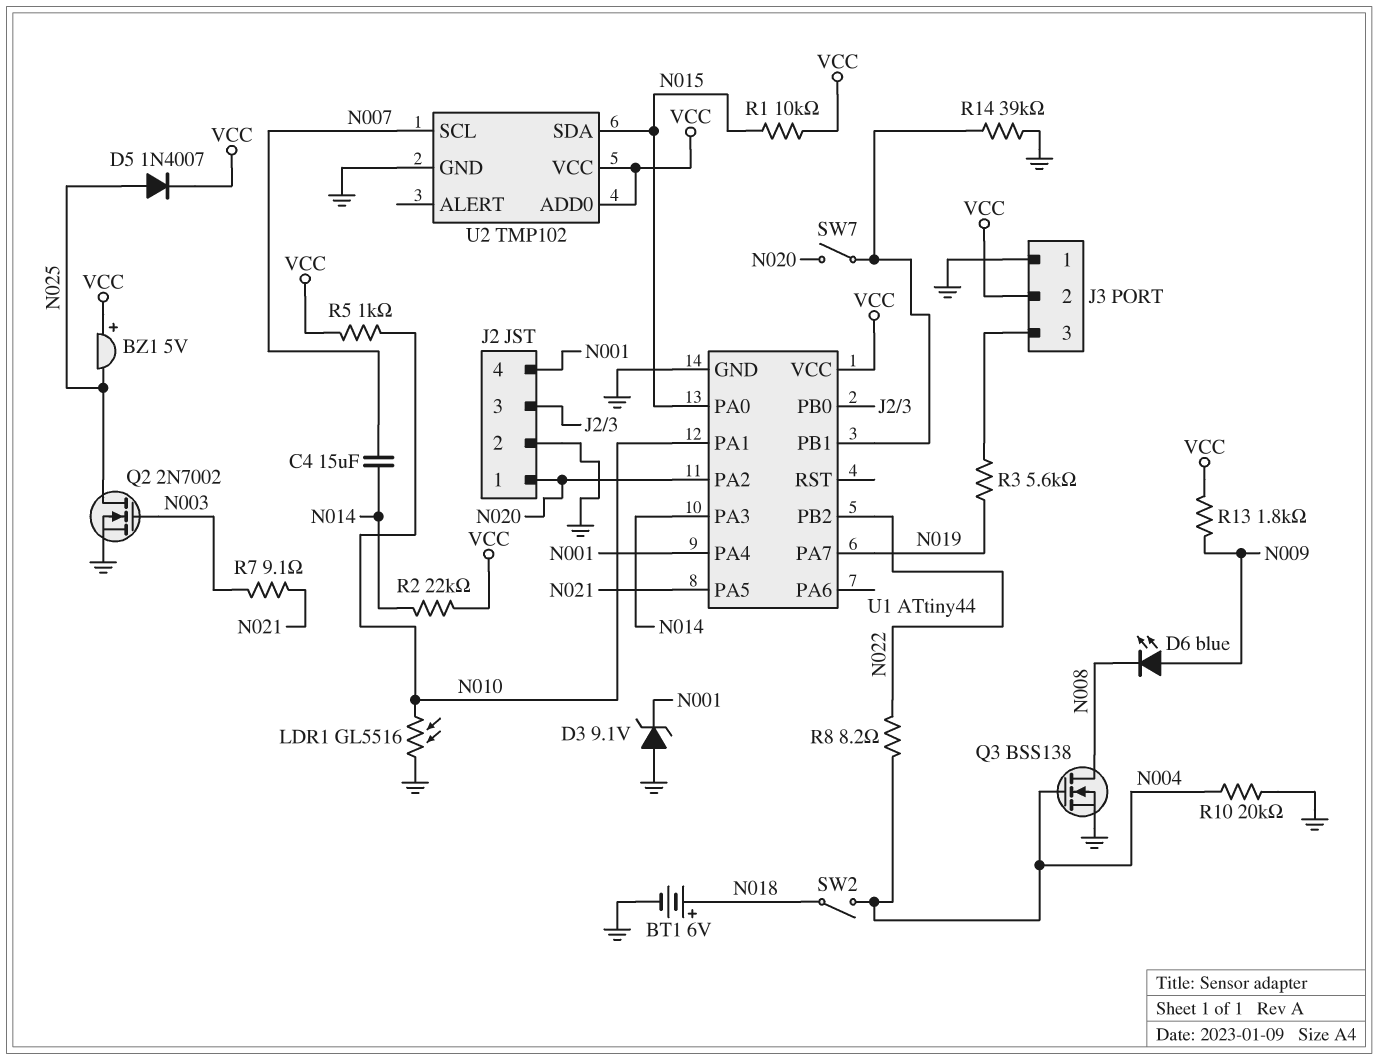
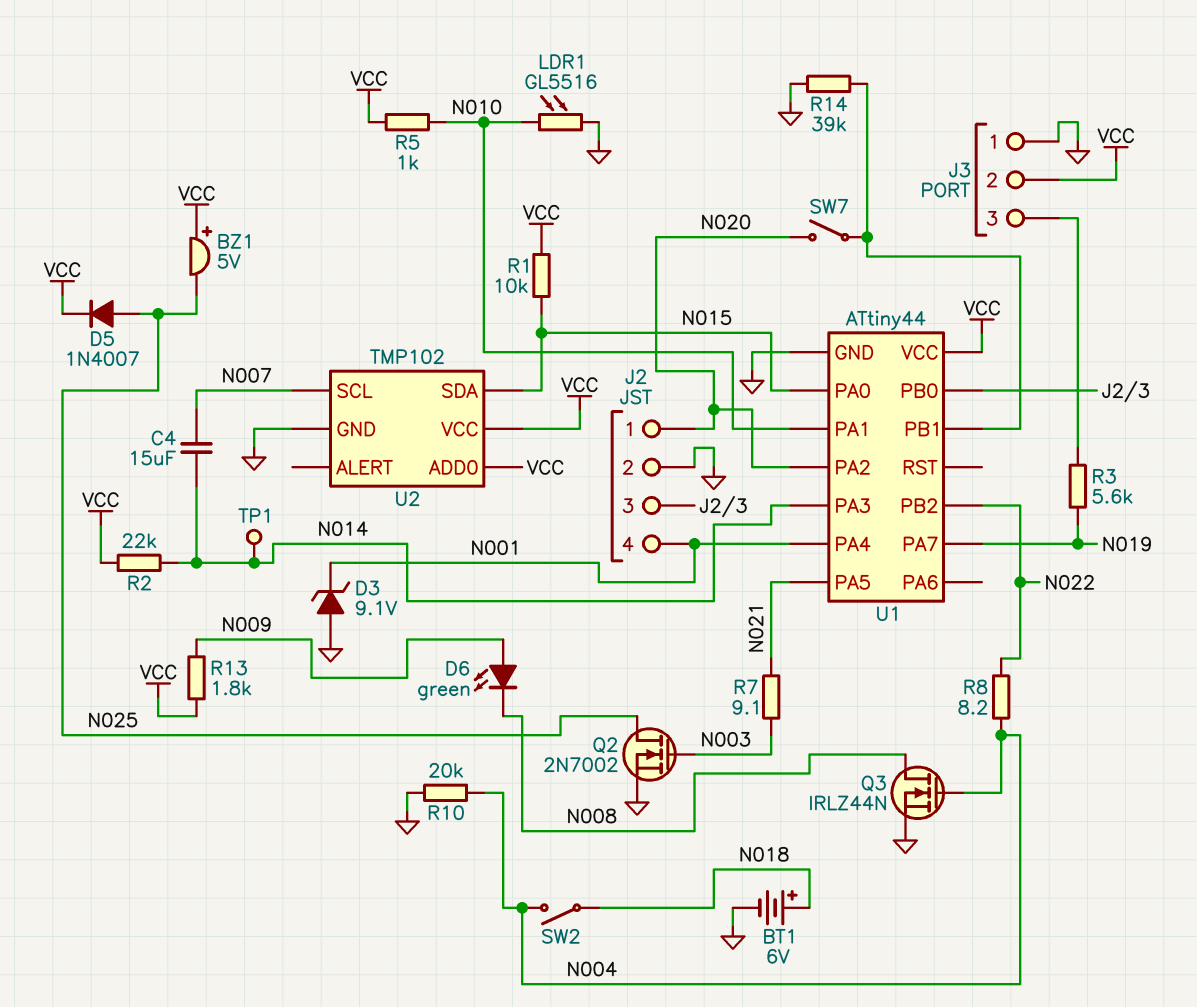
D6: LED blue (A N009, K N008) -> LED green (A N009, K N008)
Q3: NMOS BSS138 (G N004, D N008, S GND) -> NMOS IRLZ44N (G N004, D N008, S GND)
TP1: none -> test point (N014)

